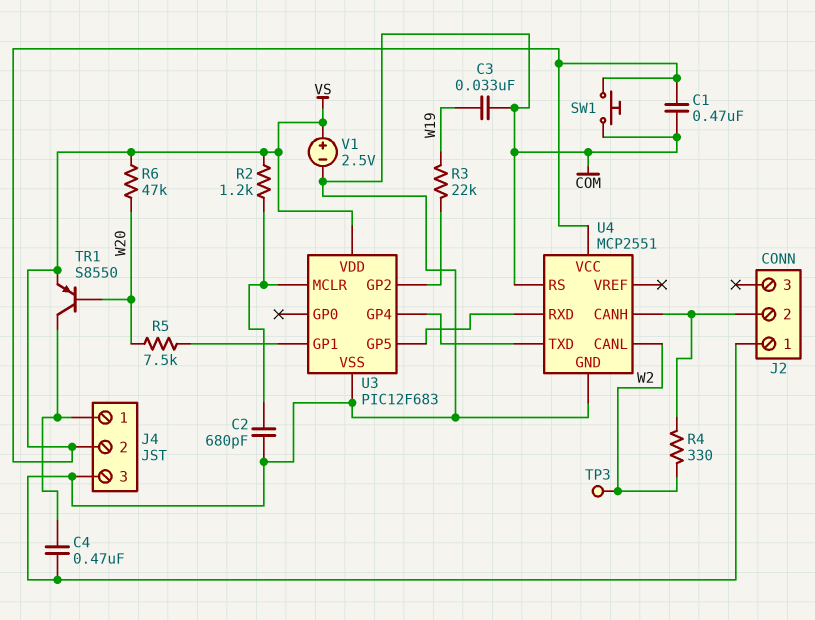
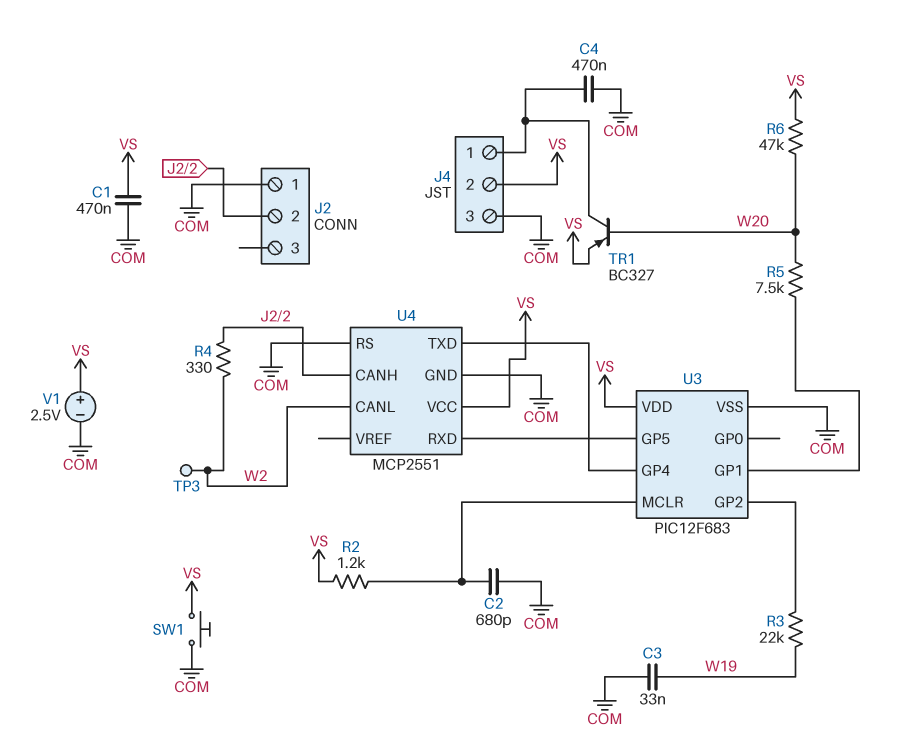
TR1: PNP S8550 (B W20, C J4/1, E VS) -> PNP BC327 (B W20, C J4/1, E VS)

